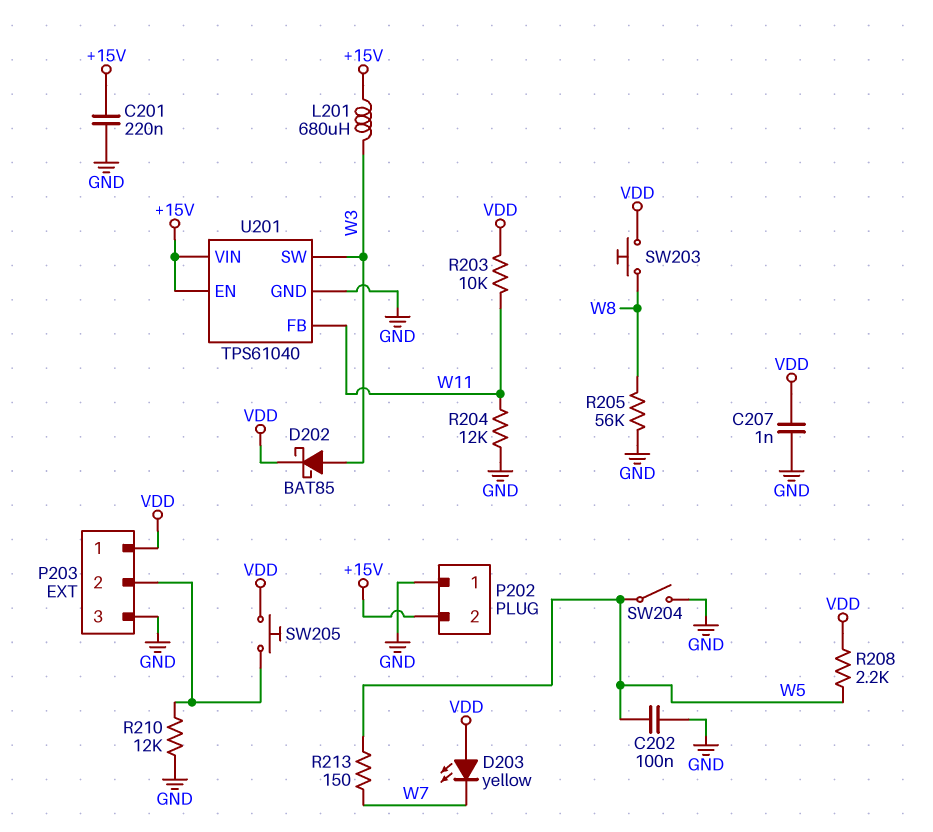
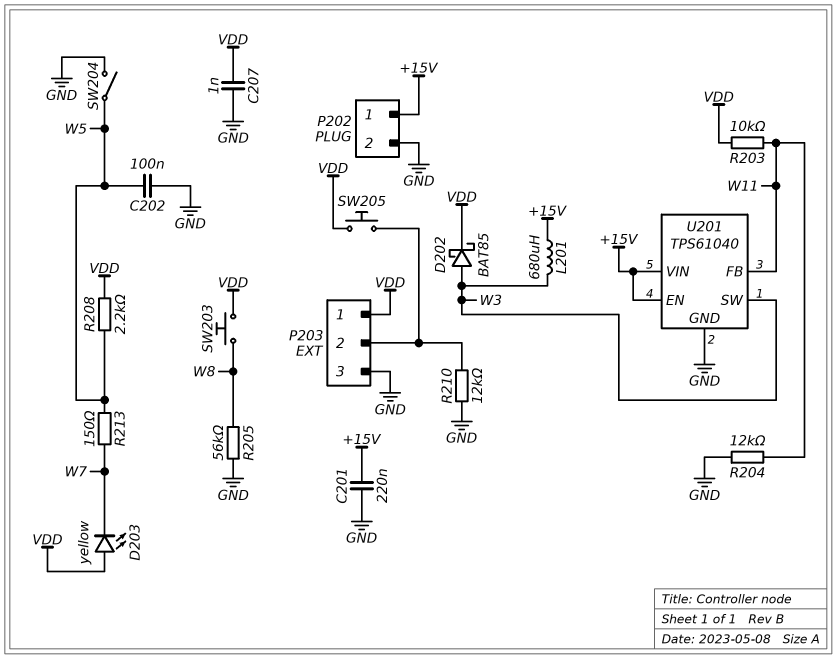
P202 pin 1: GND -> +15V
P202 pin 2: +15V -> GND

